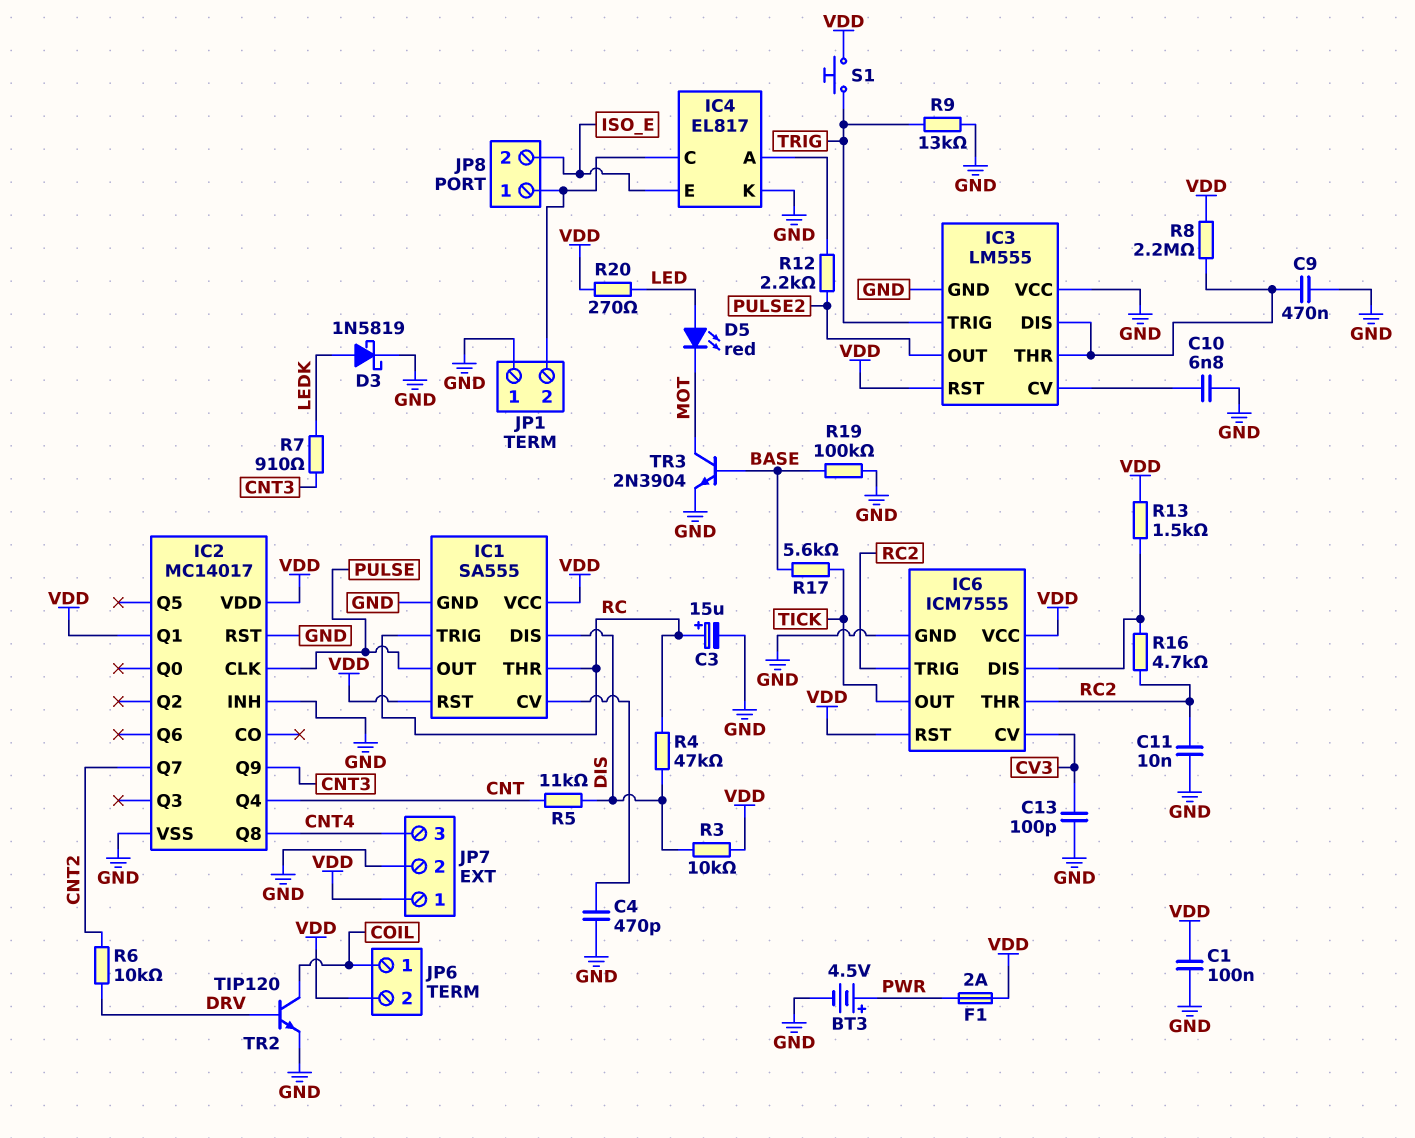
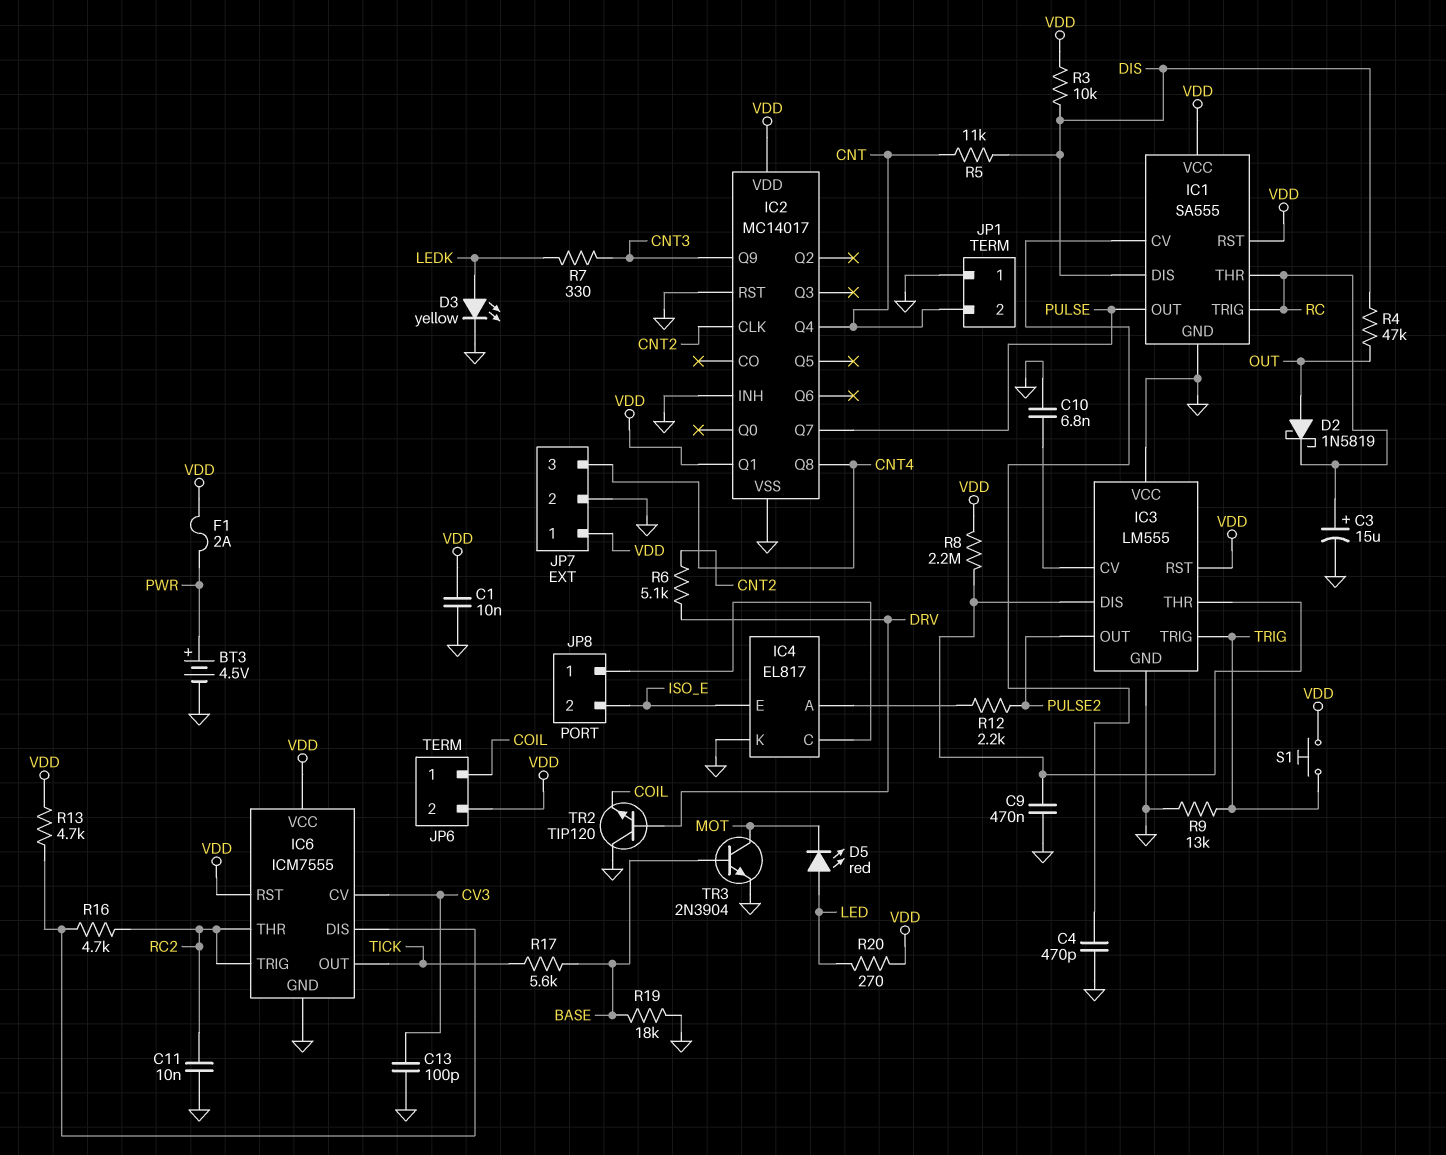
C1: 100nF (GND, VDD) -> 10nF (GND, VDD)
D2: none -> schottky 1N5819 (A OUT, K RC)
D3: schottky 1N5819 (A LEDK, K GND) -> LED yellow (A LEDK, K GND)
IC2 pin CLK: PULSE -> CNT2
IC2 pin Q7: CNT2 -> PULSE
JP1 pin 2: IC4/C -> CNT
R4: 47k (DIS, RC) -> 47k (DIS, OUT)
R6: 10k (CNT2, DRV) -> 5.1k (CNT2, DRV)
R7: 910 (CNT3, LEDK) -> 330 (CNT3, LEDK)
R13: 1.5k (IC6/DIS, VDD) -> 4.7k (IC6/DIS, VDD)
R19: 100k (BASE, GND) -> 18k (BASE, GND)
TR2: NPN TIP120 (B DRV, C COIL, E GND) -> NPN TIP120 (B DRV, C GND, E COIL)

